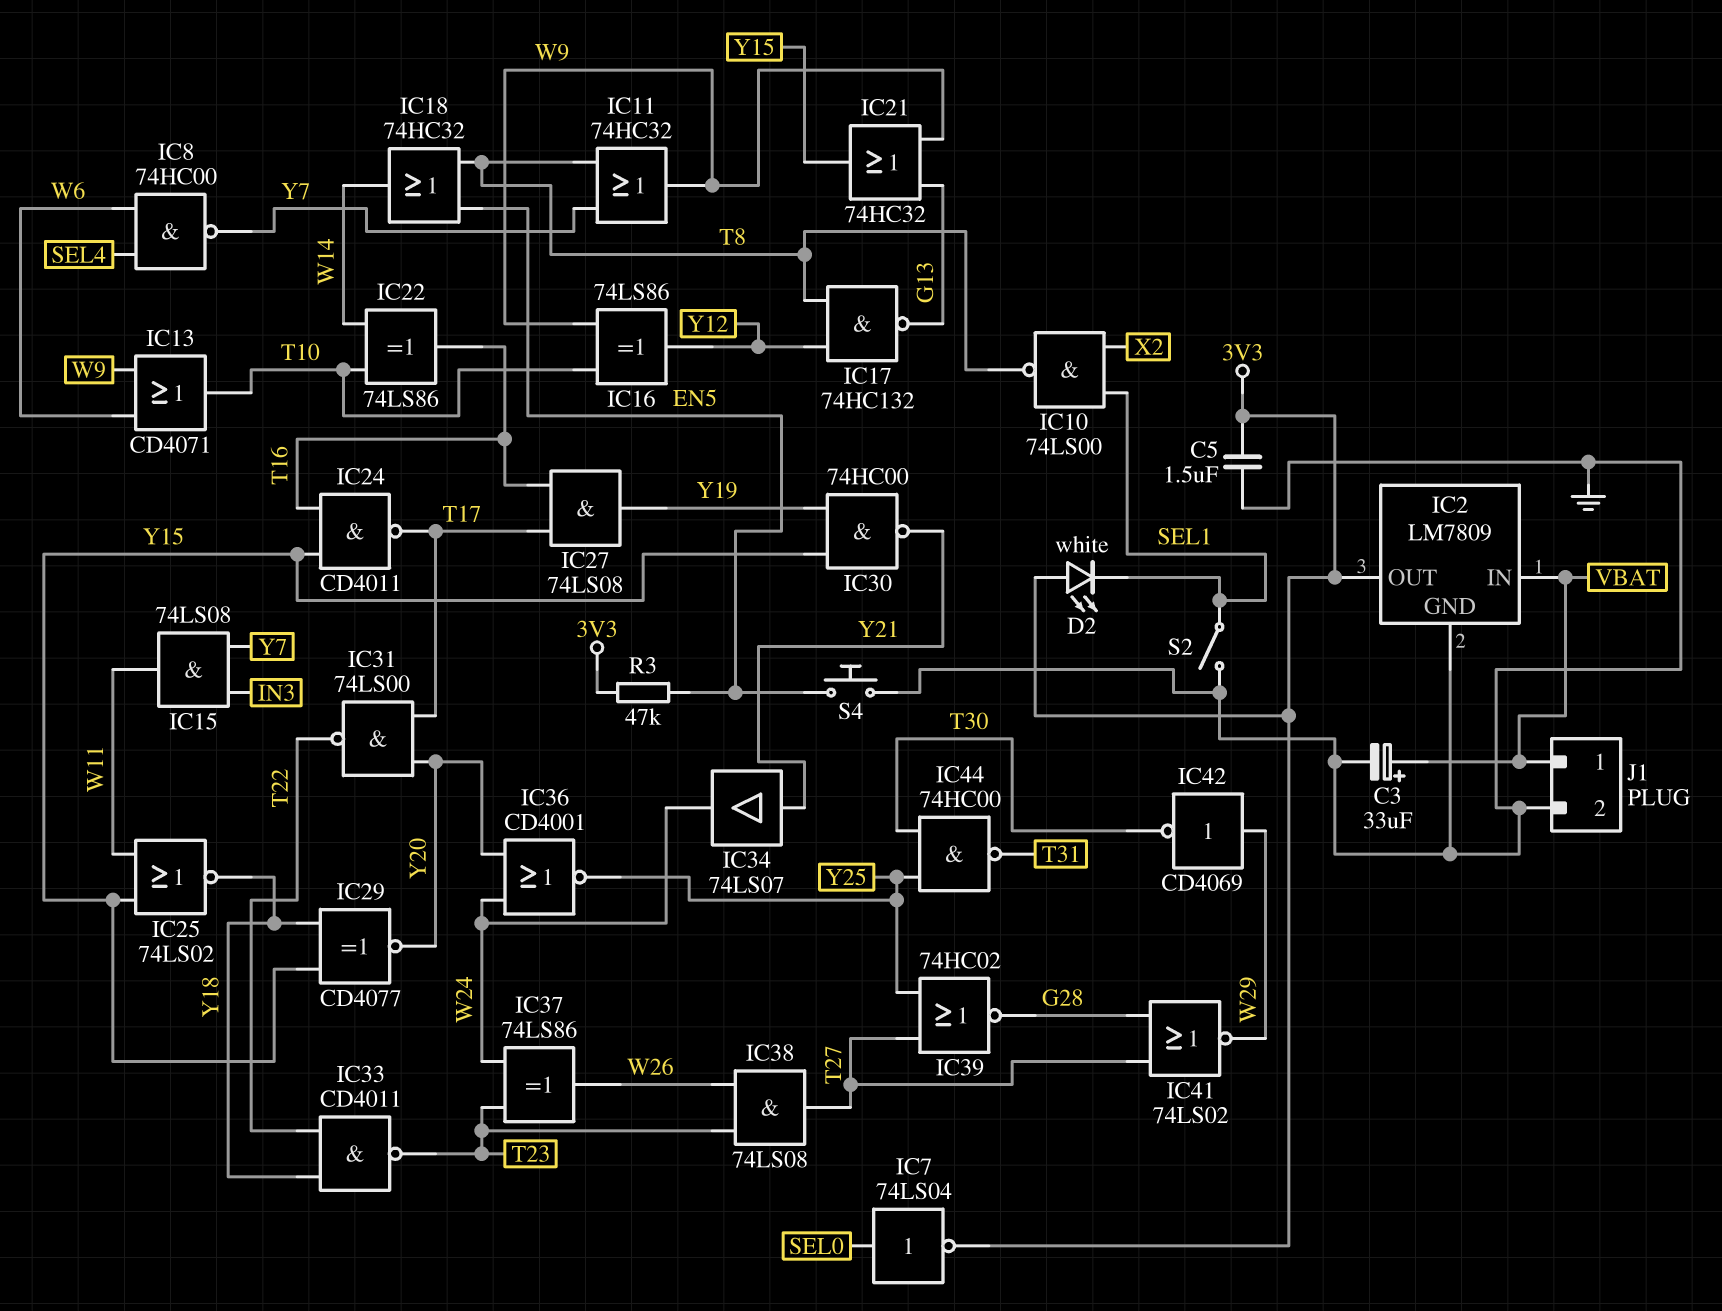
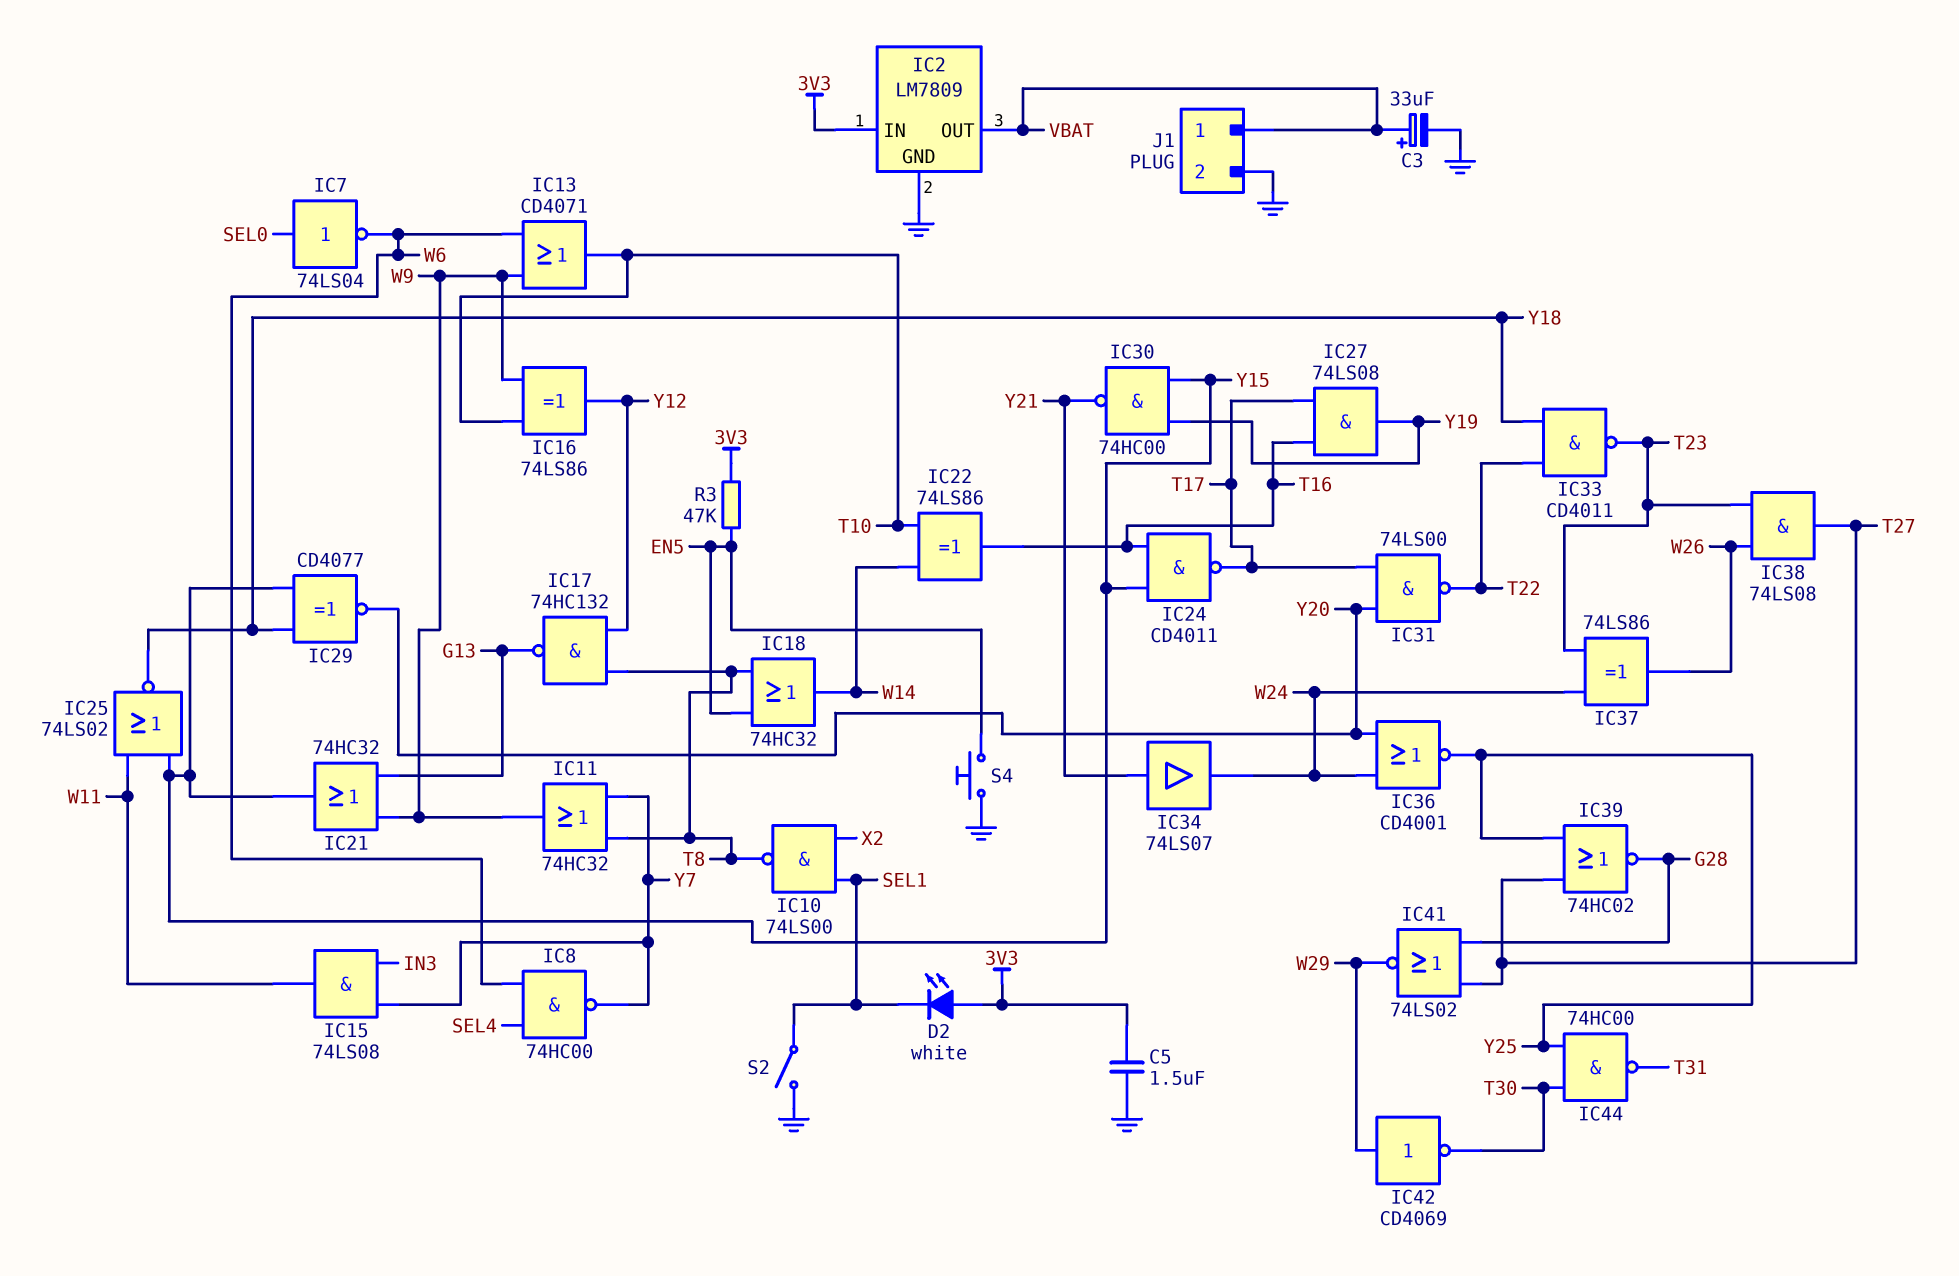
IC2 pin IN: VBAT -> 3V3
IC2 pin OUT: 3V3 -> VBAT
IC7: NOT 74LS04 (in SEL0, out 3V3) -> NOT 74LS04 (in SEL0, out W6)

